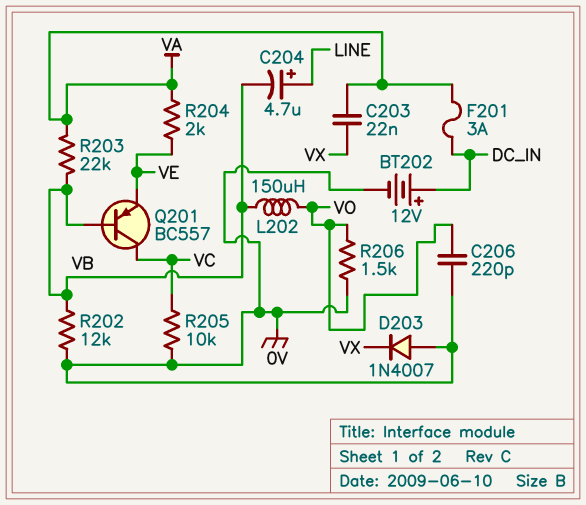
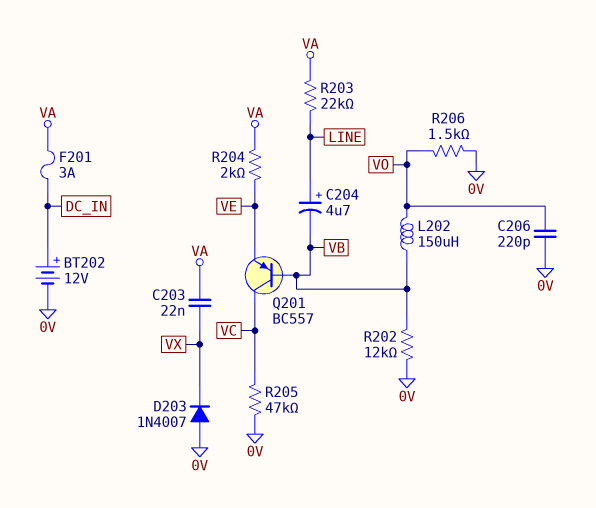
R203: 22k (VA, VB) -> 22k (LINE, VA)
R205: 10k (0V, VC) -> 47k (0V, VC)

